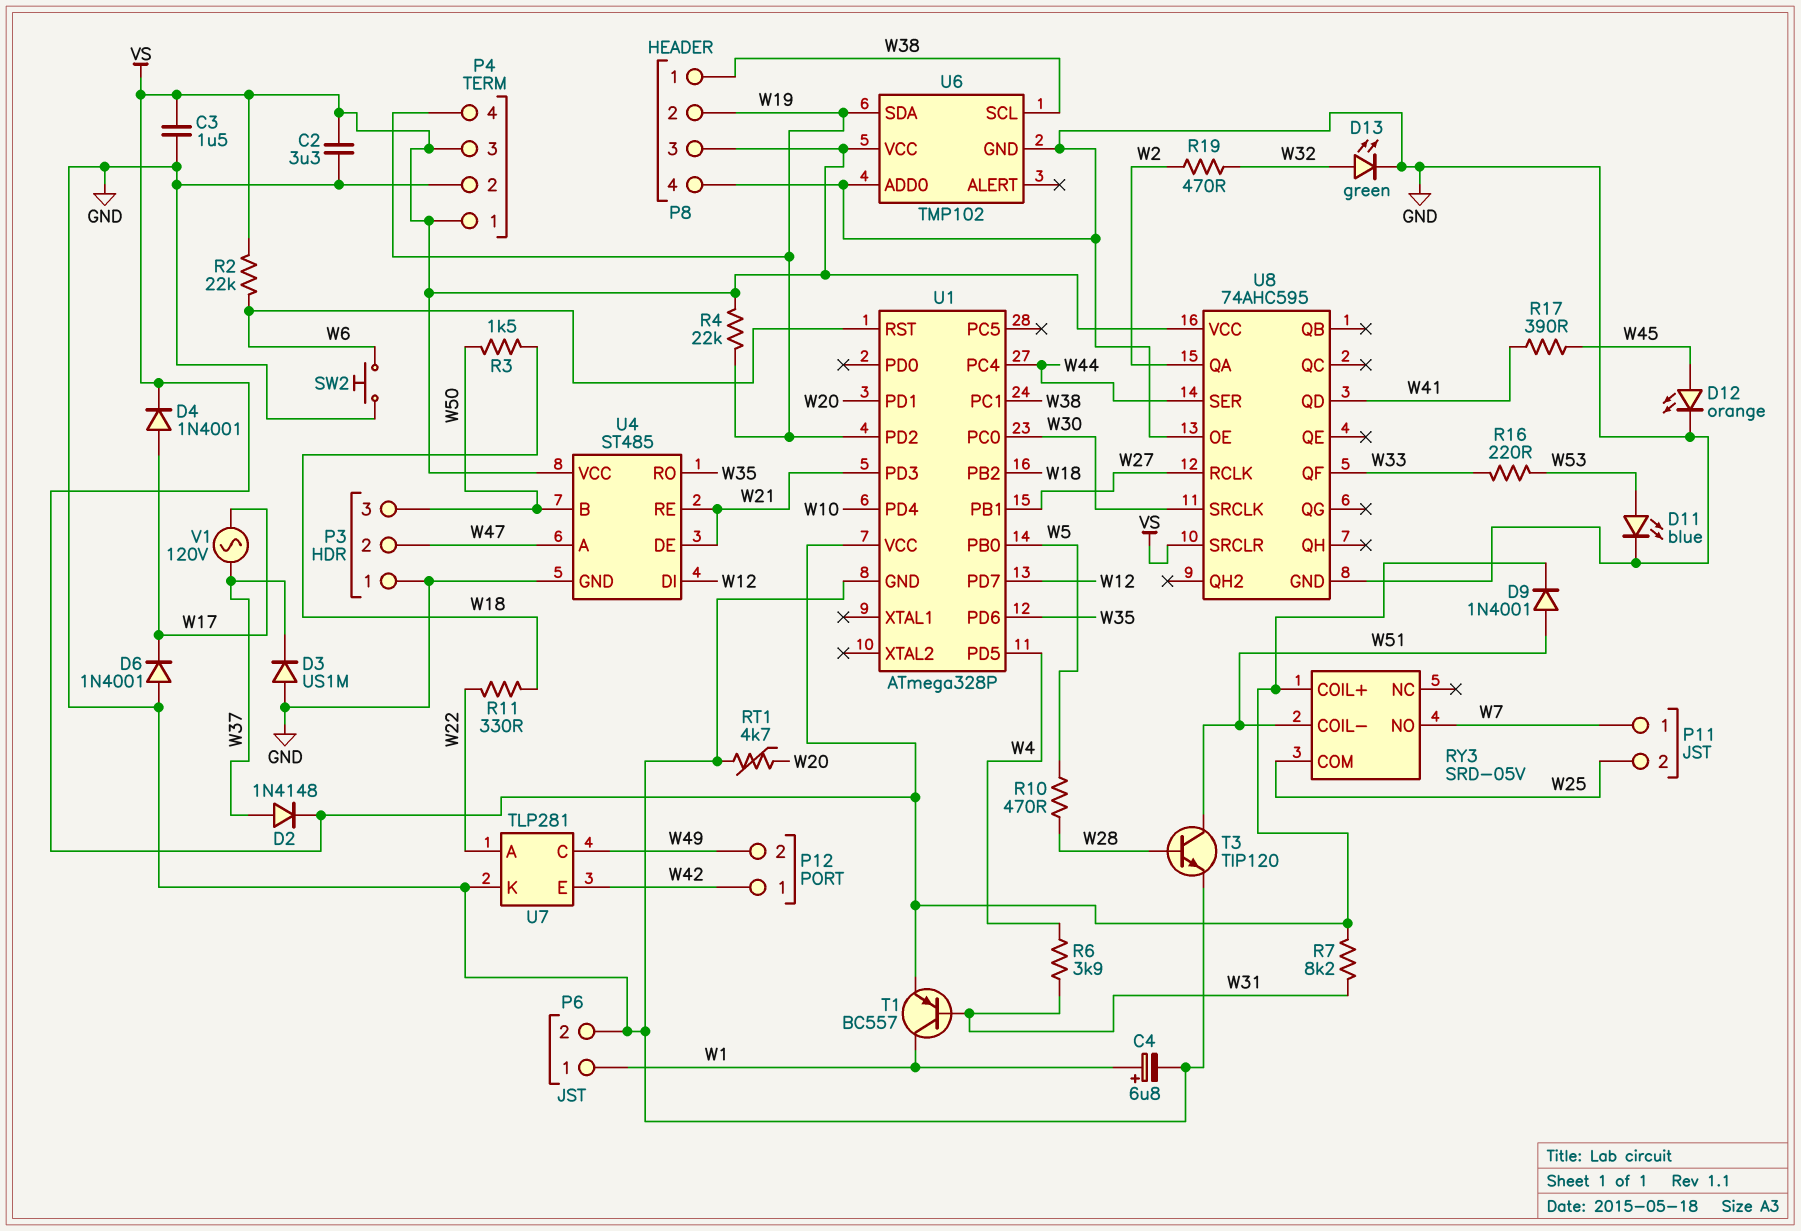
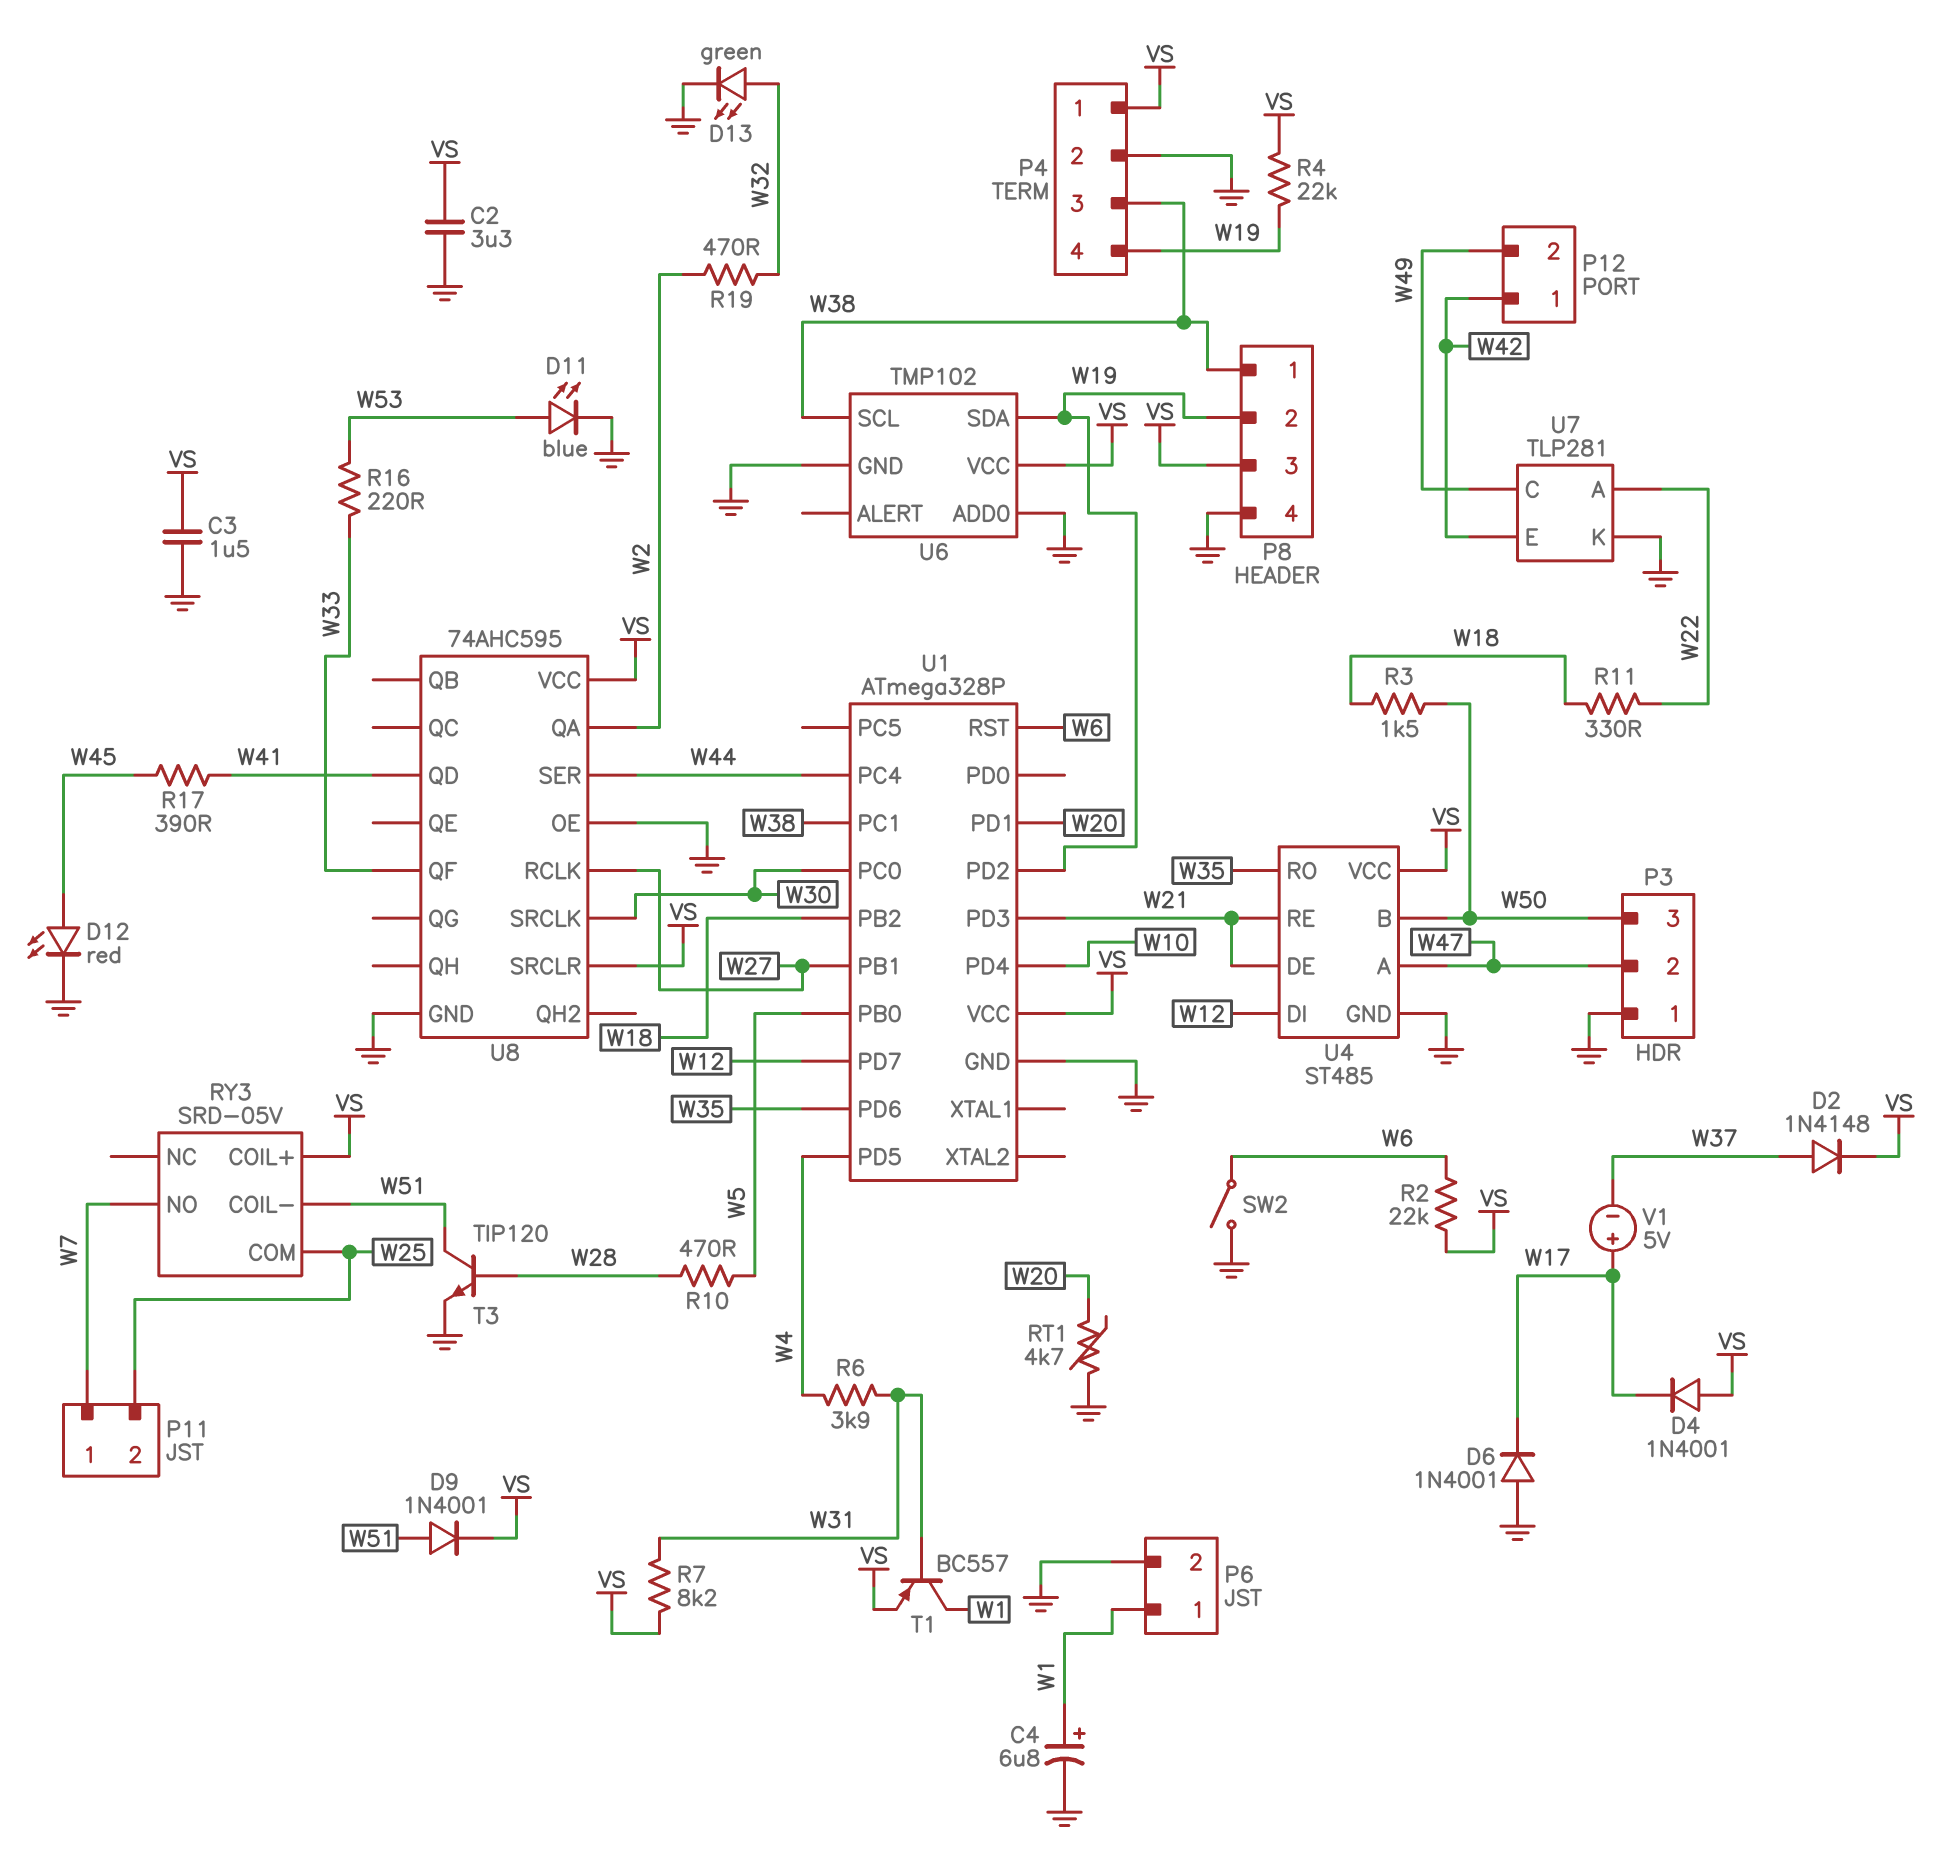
D3: diode US1M (A GND, K W37) -> none
D4: diode 1N4001 (A W17, K VS) -> diode 1N4001 (A VS, K W17)
D12: LED orange (A W45, K GND) -> LED red (A W45, K GND)
P4 pin 3: VS -> W38
SW2: button (GND, W6) -> switch (GND, W6)
V1: AC 120V (W17, W37) -> 5V (plus W17, minus W37)

